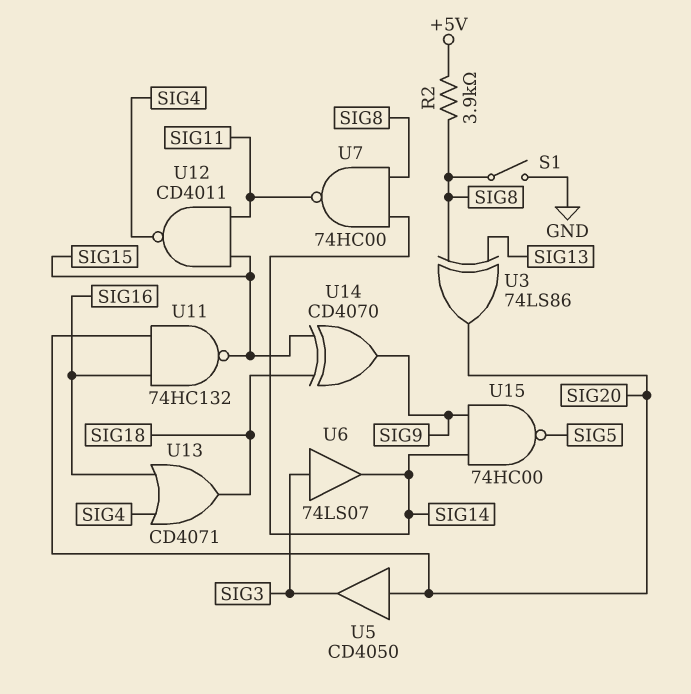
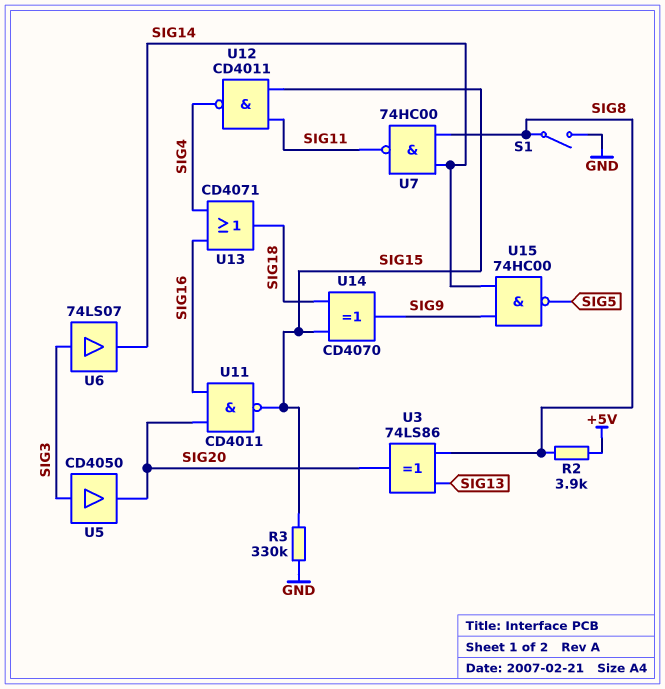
R3: none -> 330k (GND, SIG15)
U5: buffer CD4050 (in SIG20, out SIG3) -> buffer CD4050 (in SIG3, out SIG20)
U11: NAND 74HC132 (in SIG16, in SIG20, out SIG15) -> NAND CD4011 (in SIG16, in SIG20, out SIG15)

